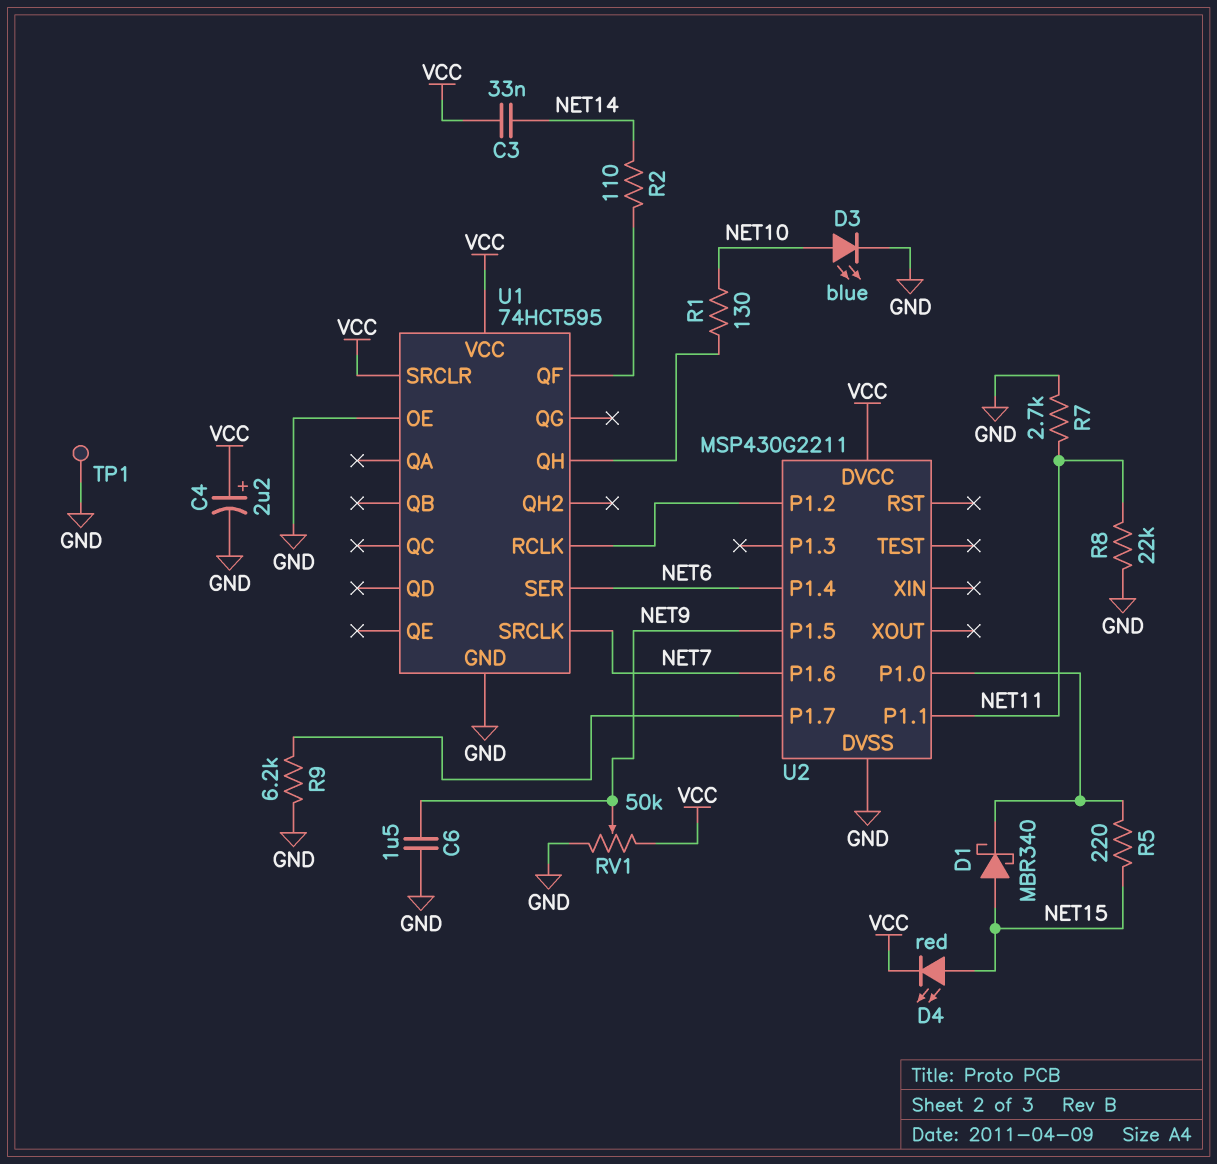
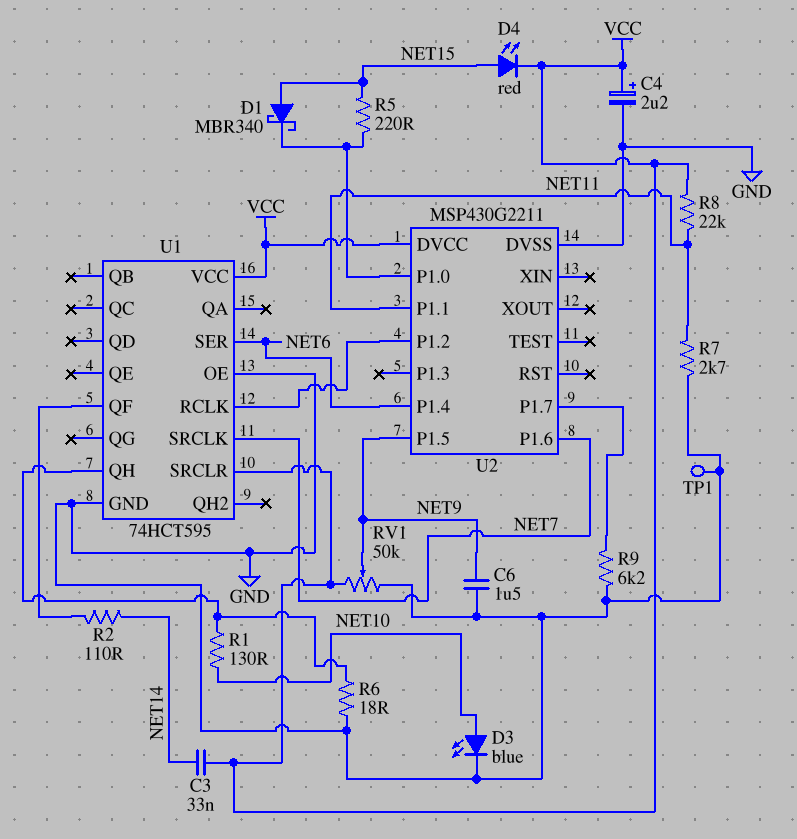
R6: none -> 18 (GND, U1/QH)
R8: 22k (GND, NET11) -> 22k (NET11, VCC)

